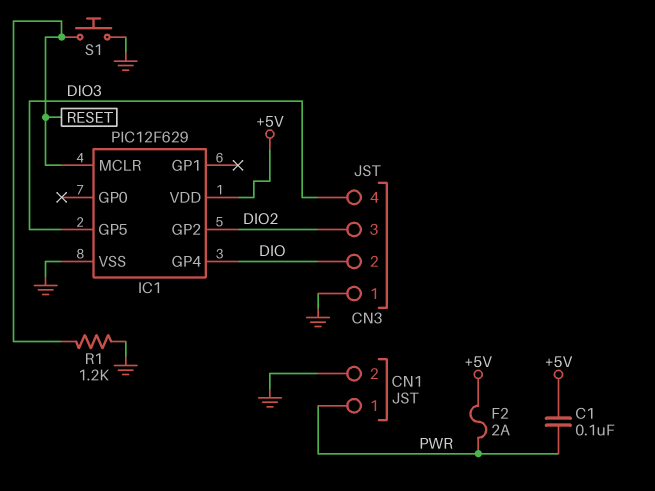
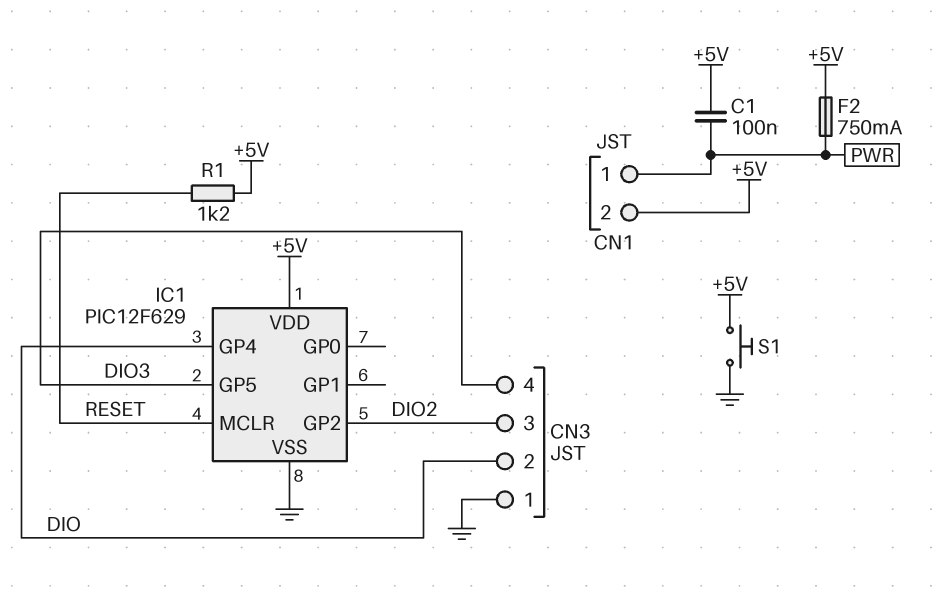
CN1 pin 2: GND -> +5V
F2: 2A (+5V, PWR) -> 750mA (+5V, PWR)
R1: 1.2k (GND, RESET) -> 1.2k (+5V, RESET)
S1: button (GND, RESET) -> button (+5V, GND)

